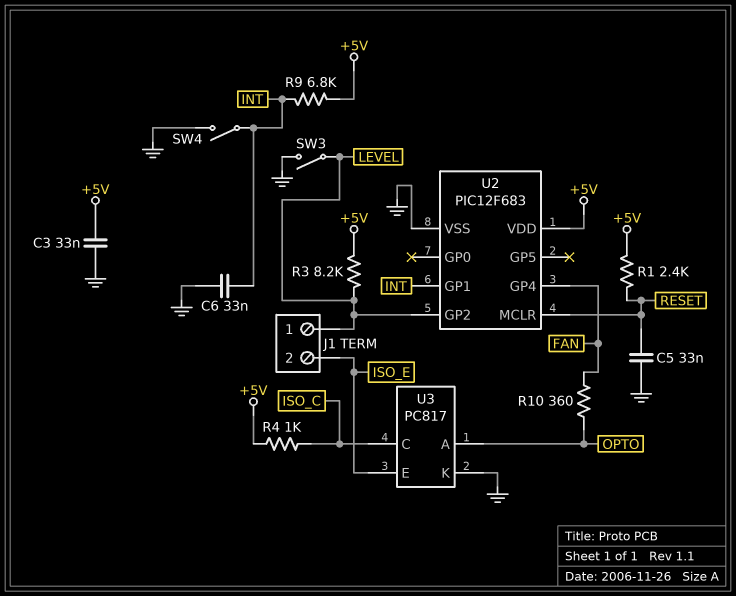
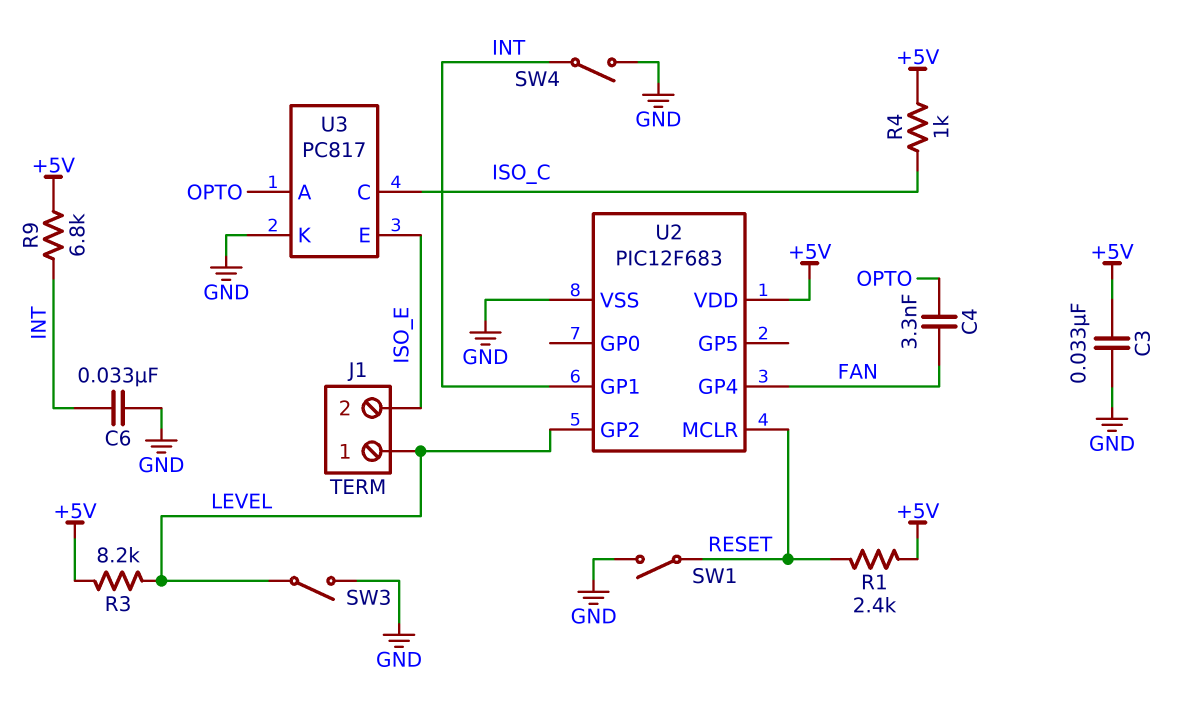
C4: none -> 3.3nF (FAN, OPTO)
C5: 33nF (GND, RESET) -> none
R10: 360 (FAN, OPTO) -> none
SW1: none -> switch (GND, RESET)

